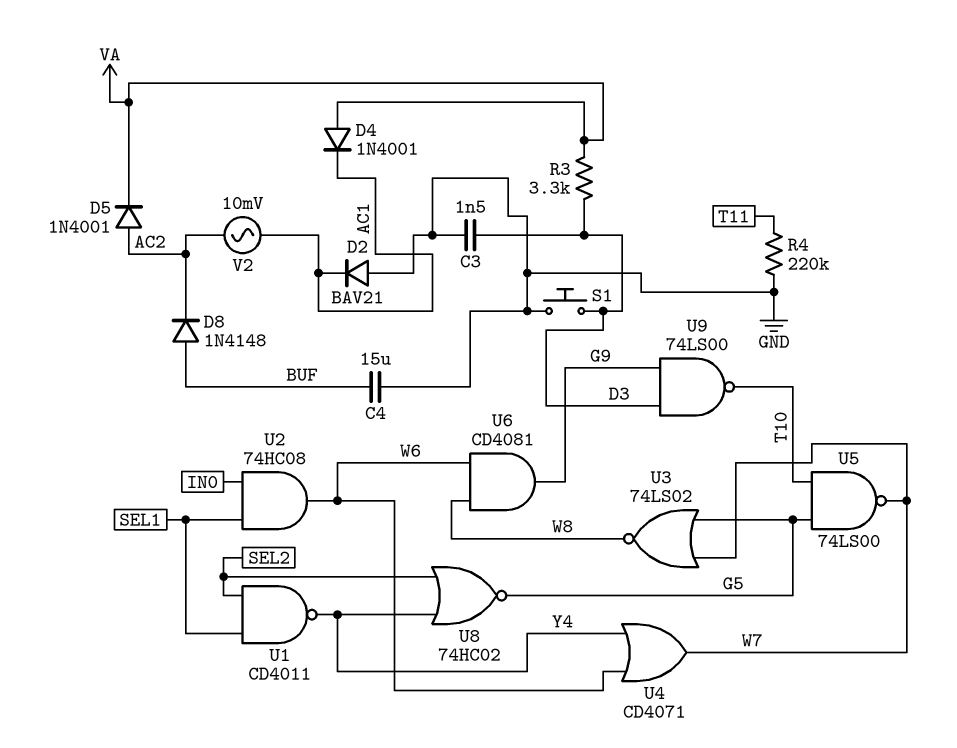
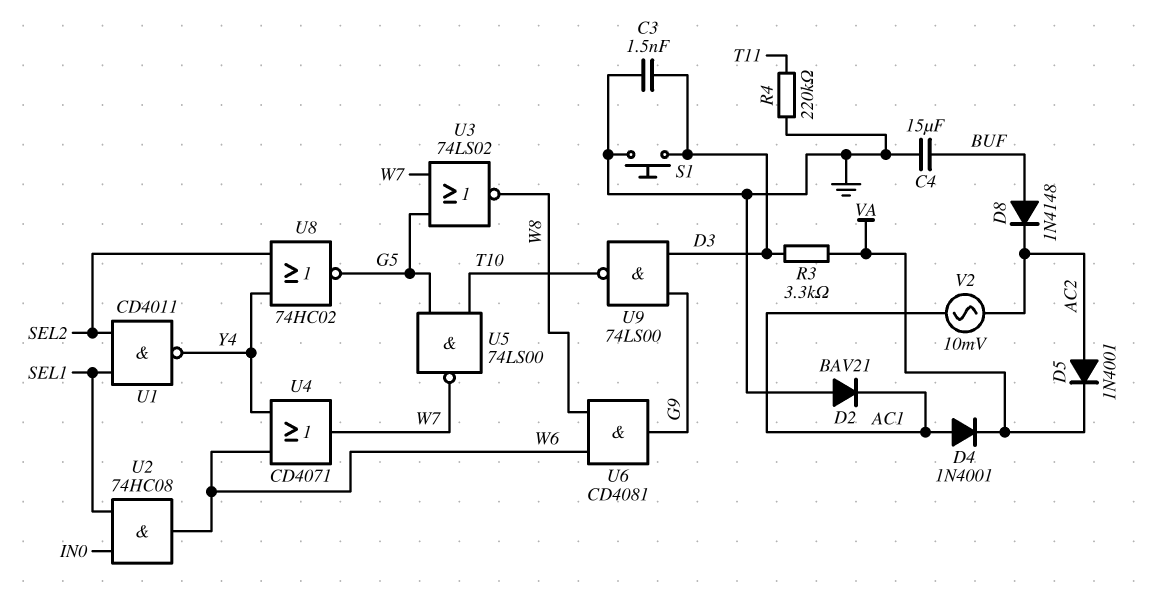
D4: diode 1N4001 (A VA, K AC1) -> diode 1N4001 (A AC1, K VA)

